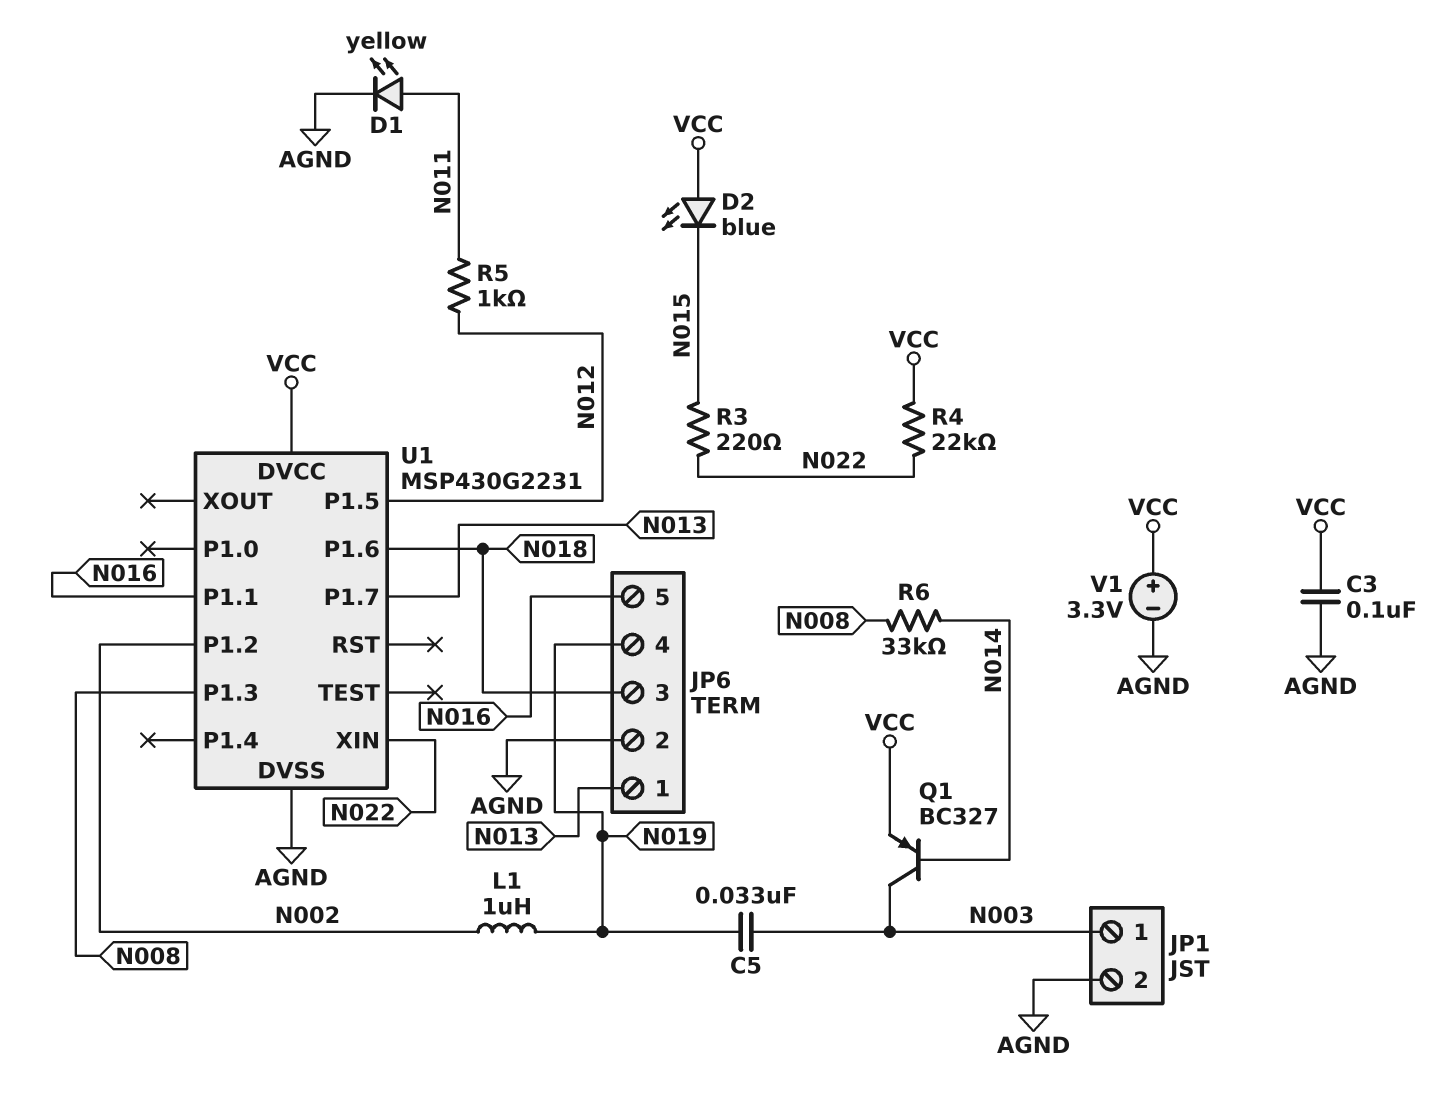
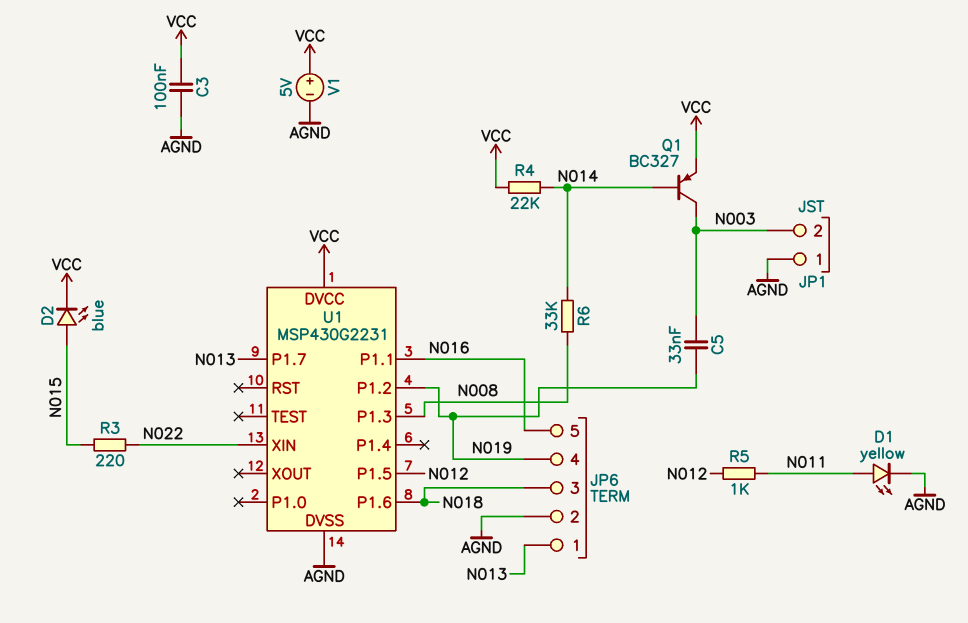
D2: LED blue (A VCC, K N015) -> LED blue (A N015, K VCC)
JP1 pin 1: N003 -> AGND
JP1 pin 2: AGND -> N003
L1: 1uH (N002, N019) -> none
R4: 22k (N022, VCC) -> 22k (N014, VCC)
U1 pin P1.2: N002 -> N019
V1: 3.3V (plus VCC, minus AGND) -> 5V (plus VCC, minus AGND)

